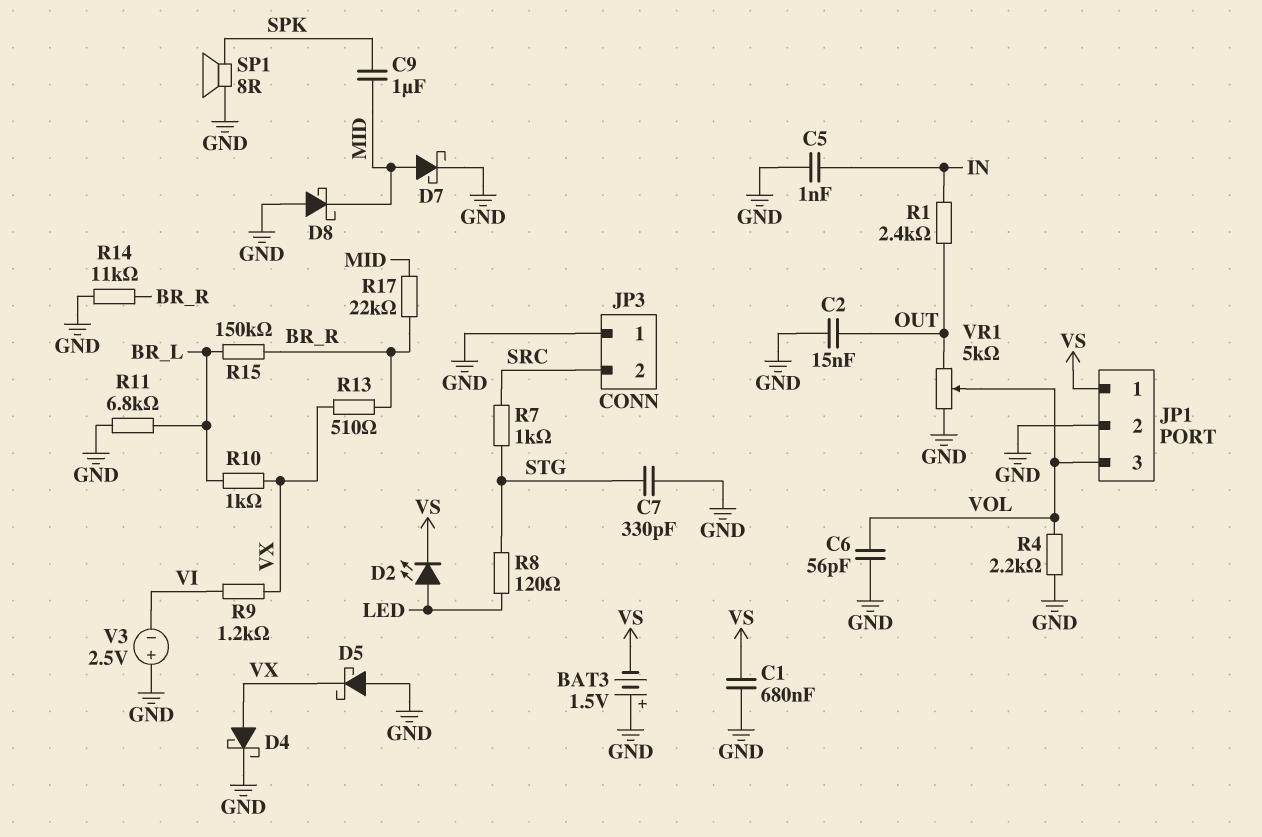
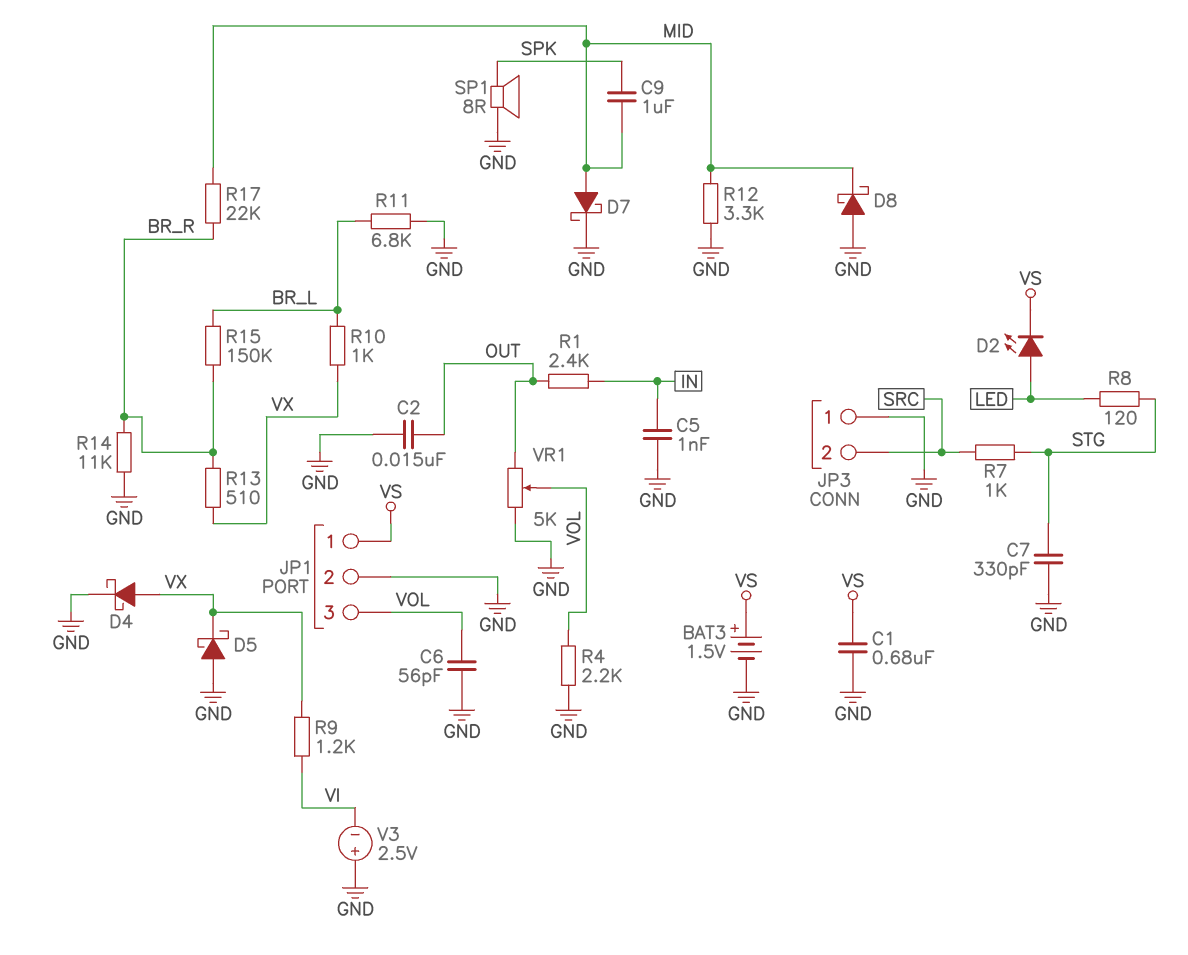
BAT3: 1.5V (plus GND, minus VS) -> 1.5V (plus VS, minus GND)
R12: none -> 3.3k (GND, MID)

